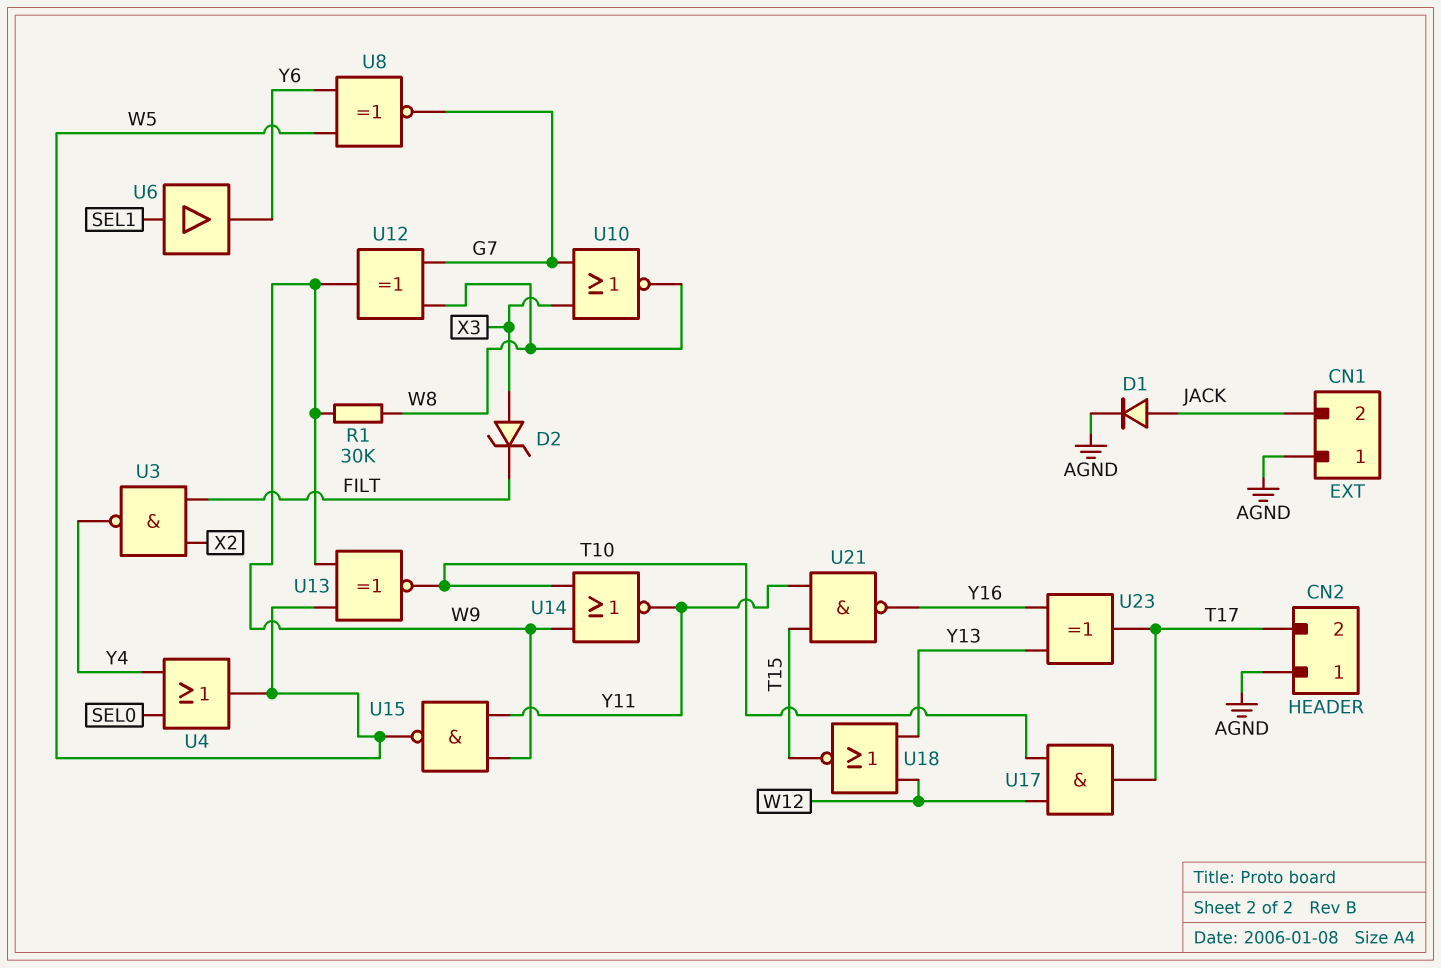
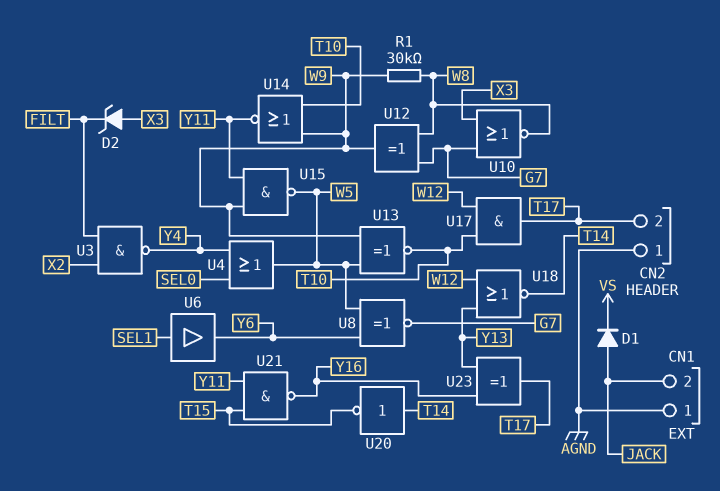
D1: diode (A JACK, K AGND) -> diode (A JACK, K VS)
U18: NOR (in W12, in Y13, out T15) -> NOR (in W12, in Y13, out T14)
U20: none -> NOT (in T14, out T15)

